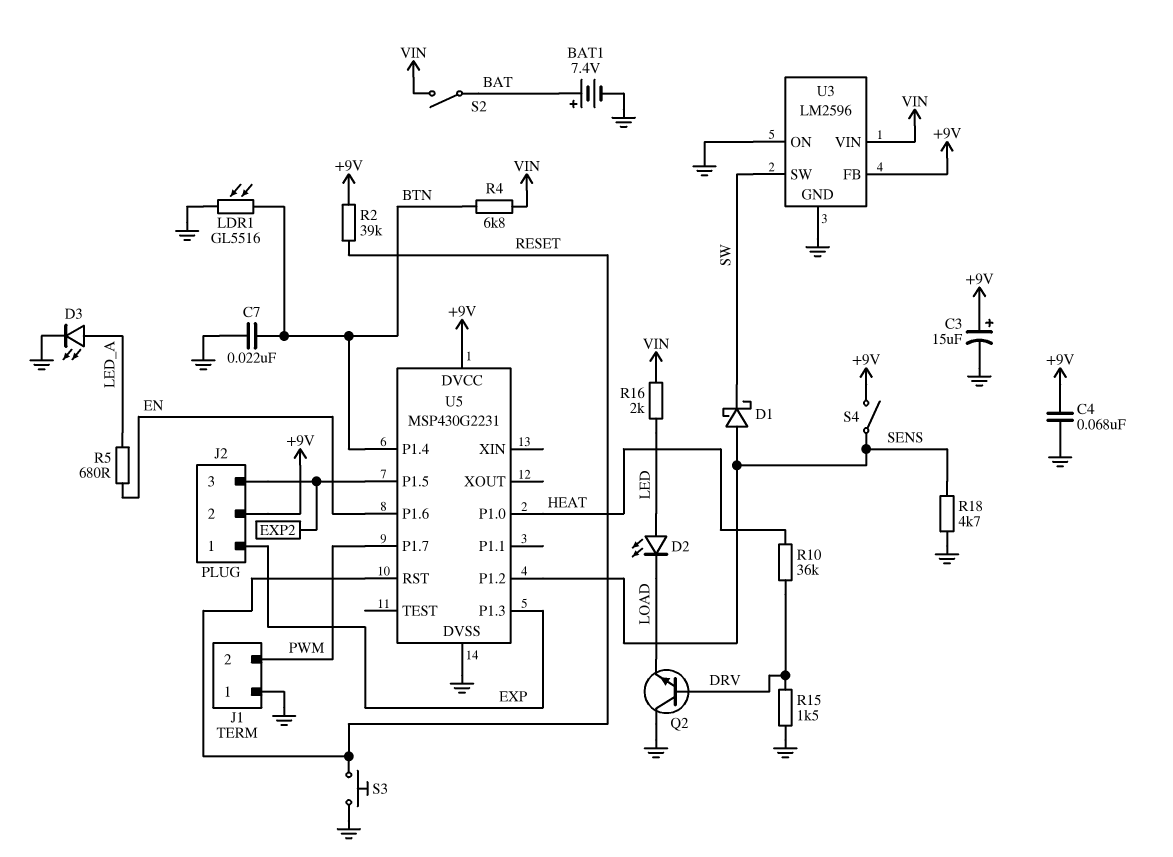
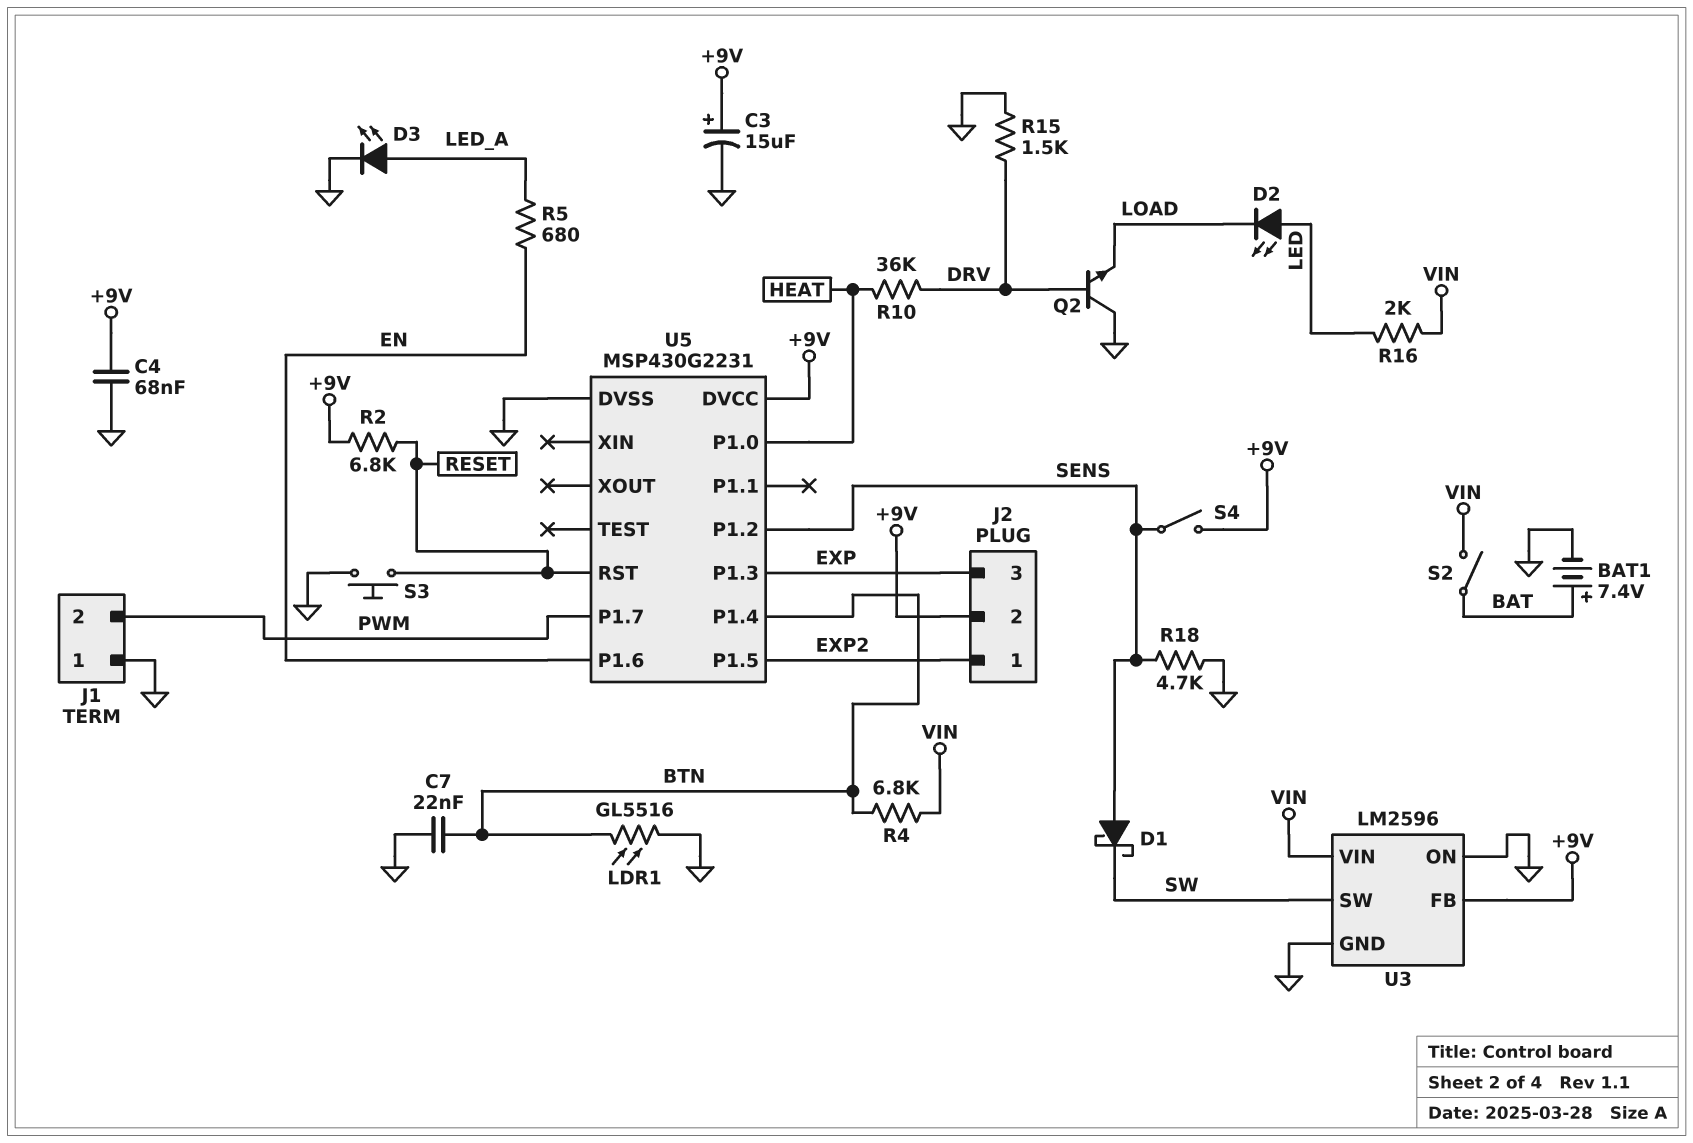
J2 pin 1: EXP -> EXP2
J2 pin 3: EXP2 -> EXP
R2: 39k (+9V, RESET) -> 6.8k (+9V, RESET)

